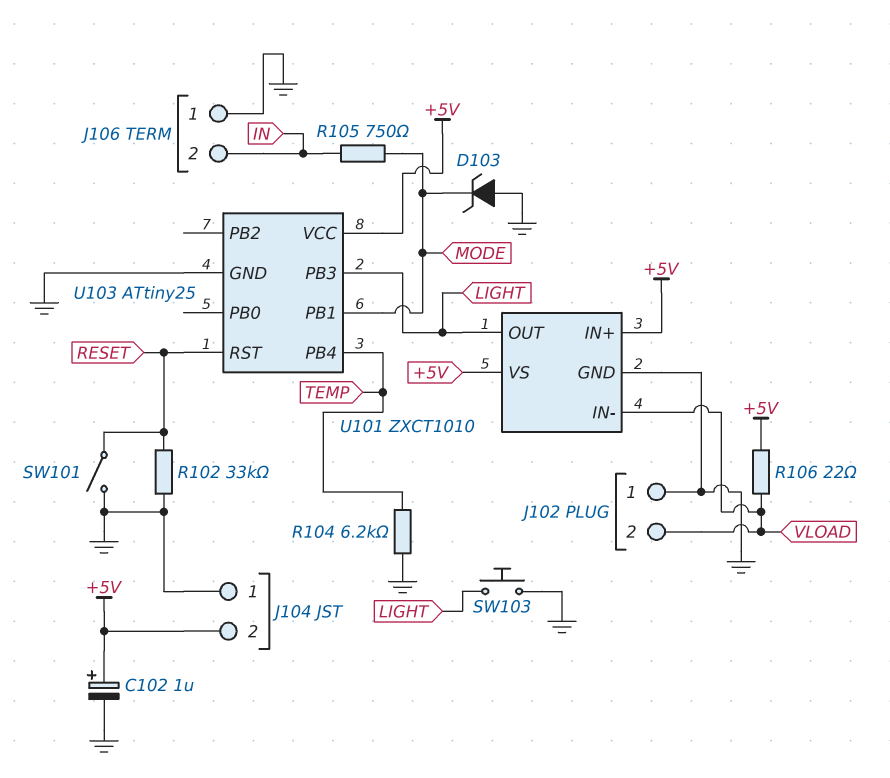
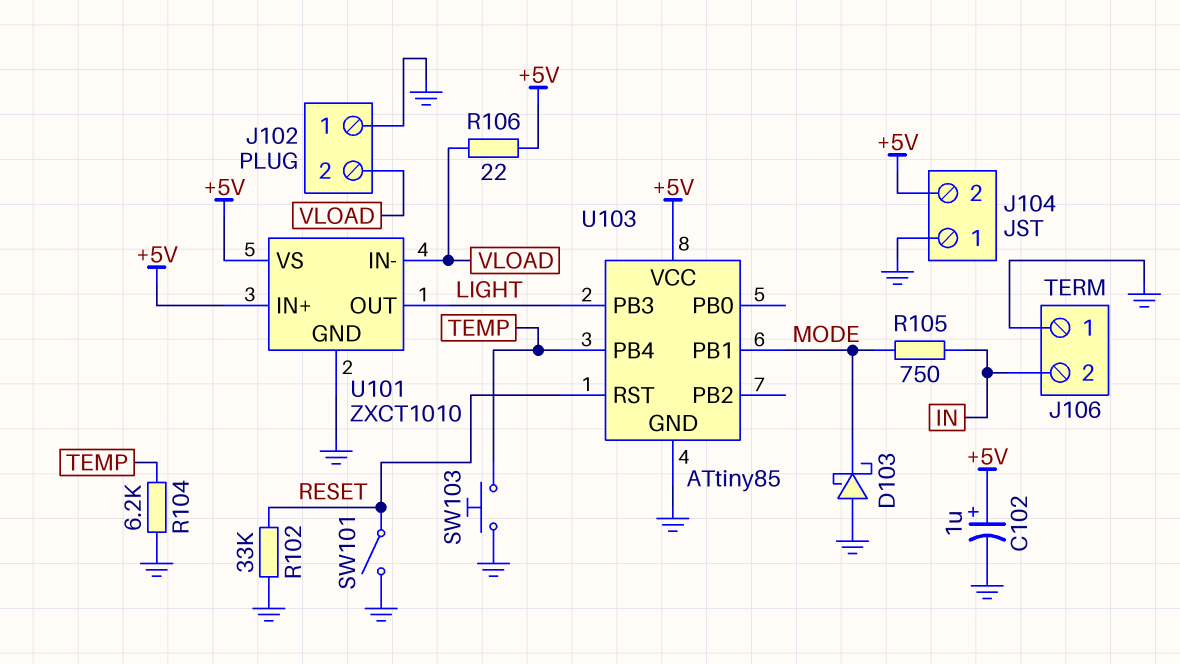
D103: zener (A GND, K MODE) -> schottky (A GND, K MODE)
SW103: button (GND, LIGHT) -> button (GND, TEMP)
U103: ATtiny25 -> ATtiny85

